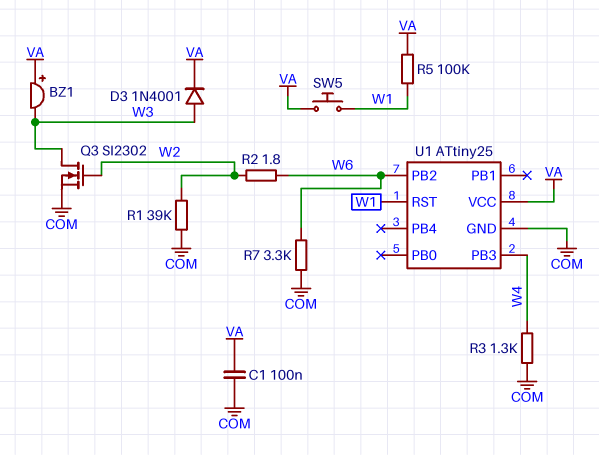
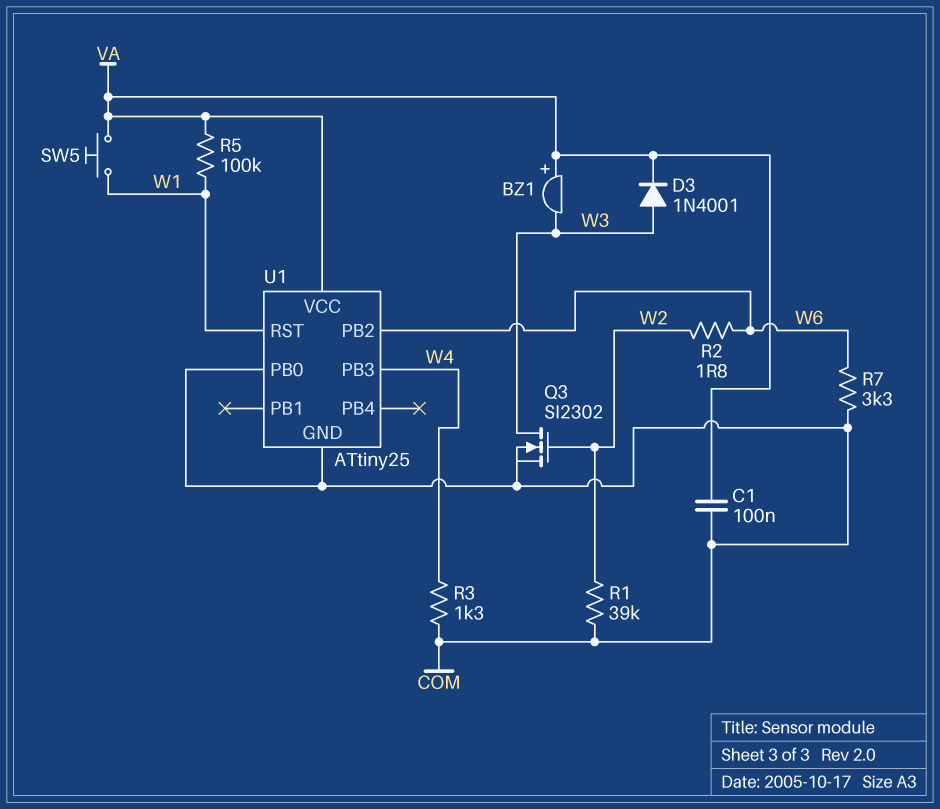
U1 pin PB0: none -> COM

